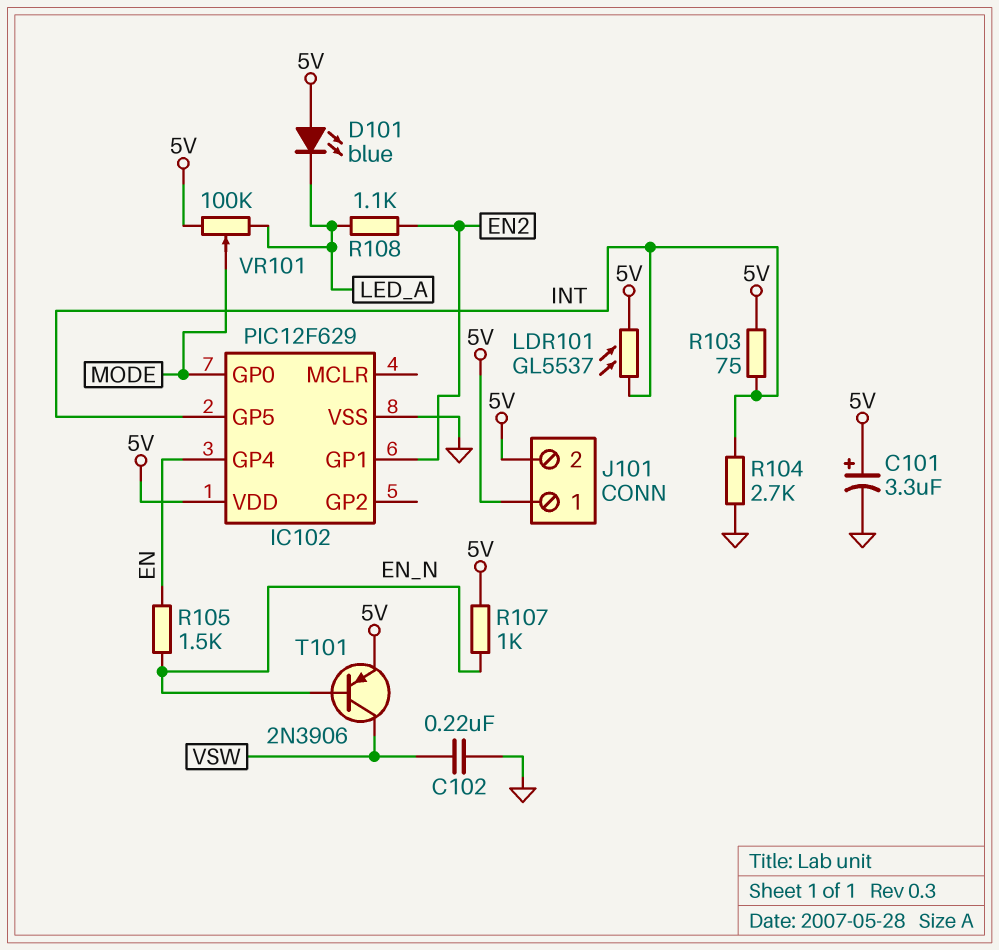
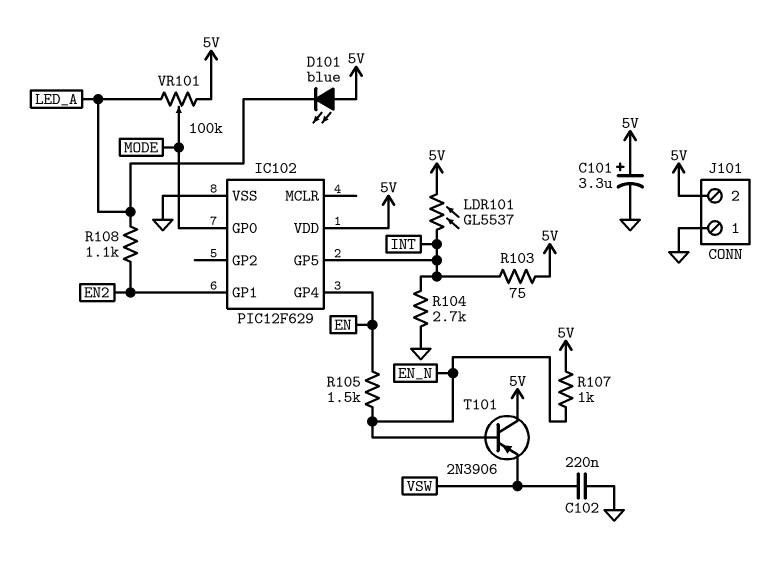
J101 pin 1: 5V -> GND
T101: PNP 2N3906 (B EN_N, C VSW, E 5V) -> PNP 2N3906 (B EN_N, C 5V, E VSW)

